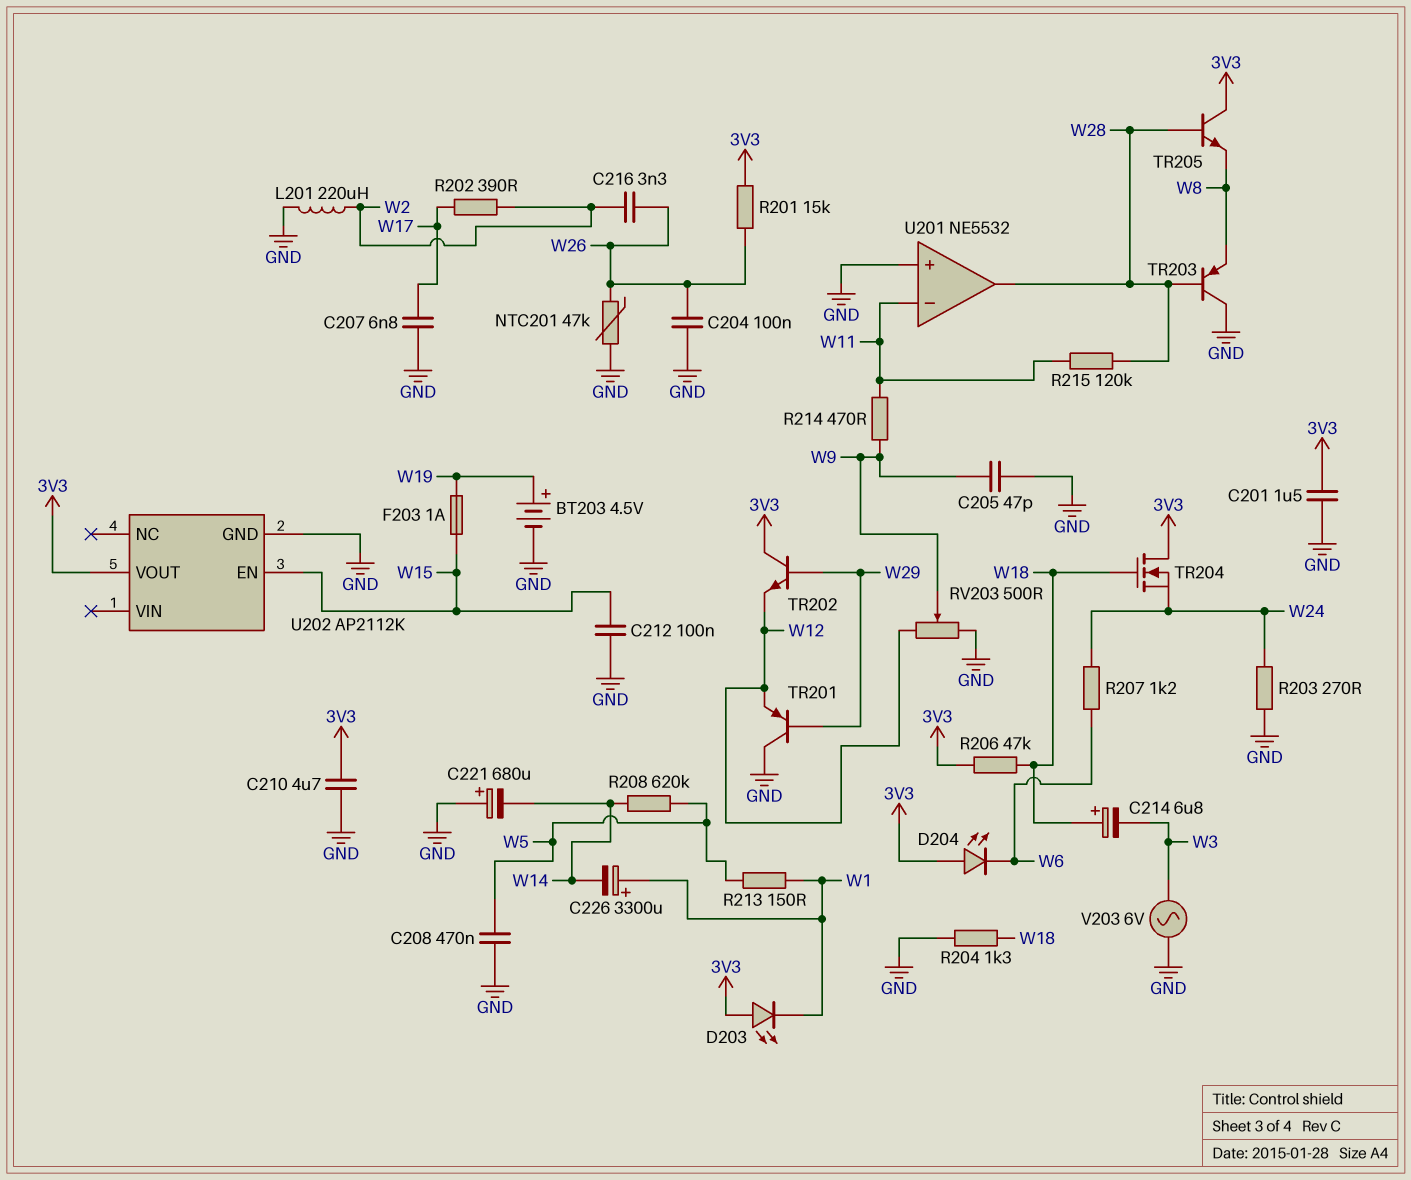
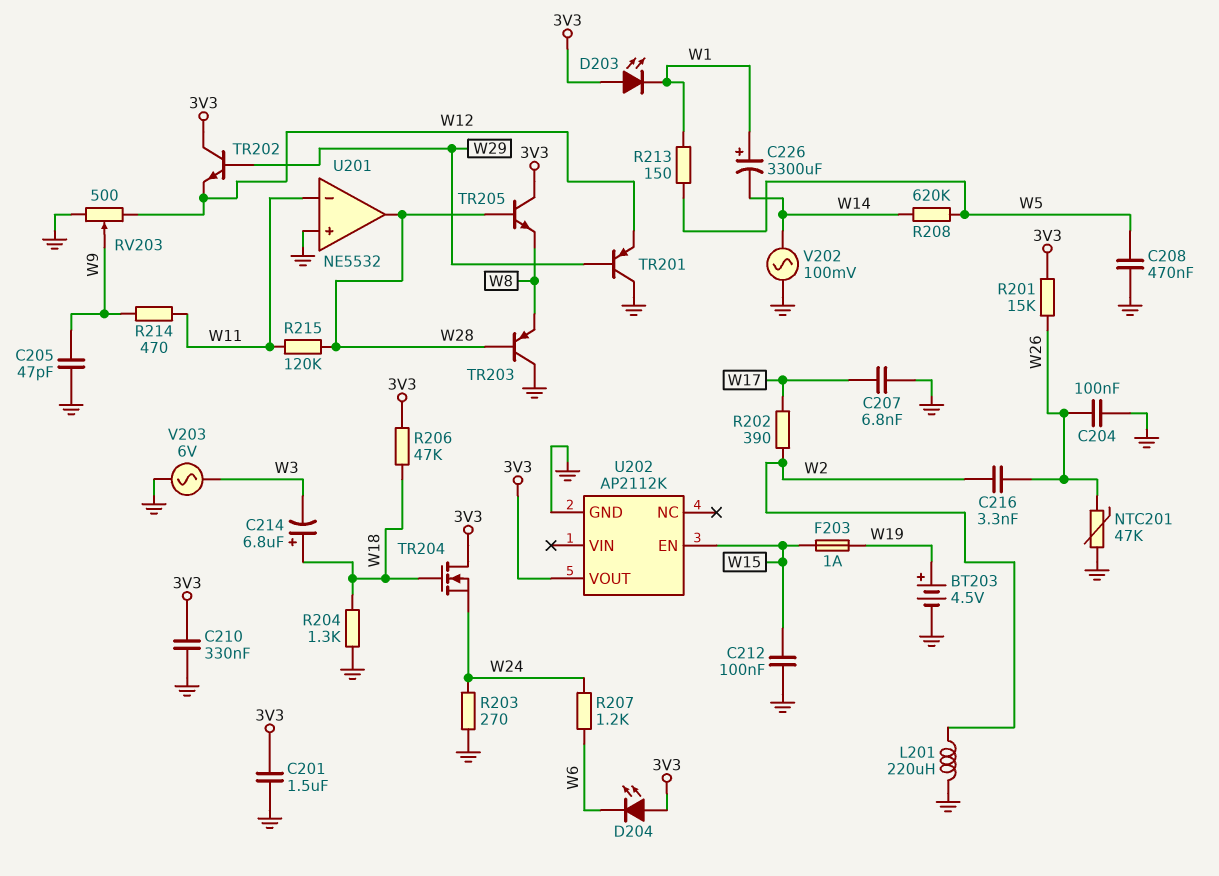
C210: 4.7uF (3V3, GND) -> 330nF (3V3, GND)
C221: 680uF (plus GND, minus W14) -> none
V202: none -> AC 100mV (GND, W14)

